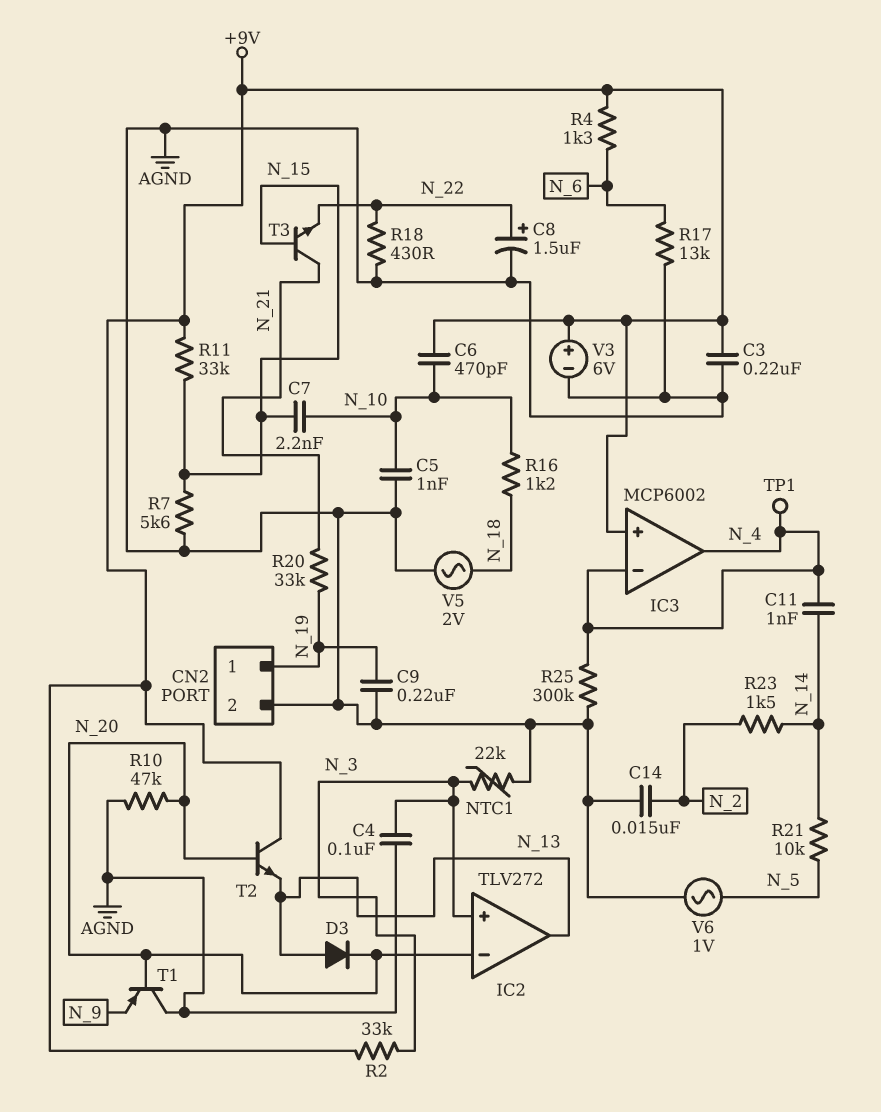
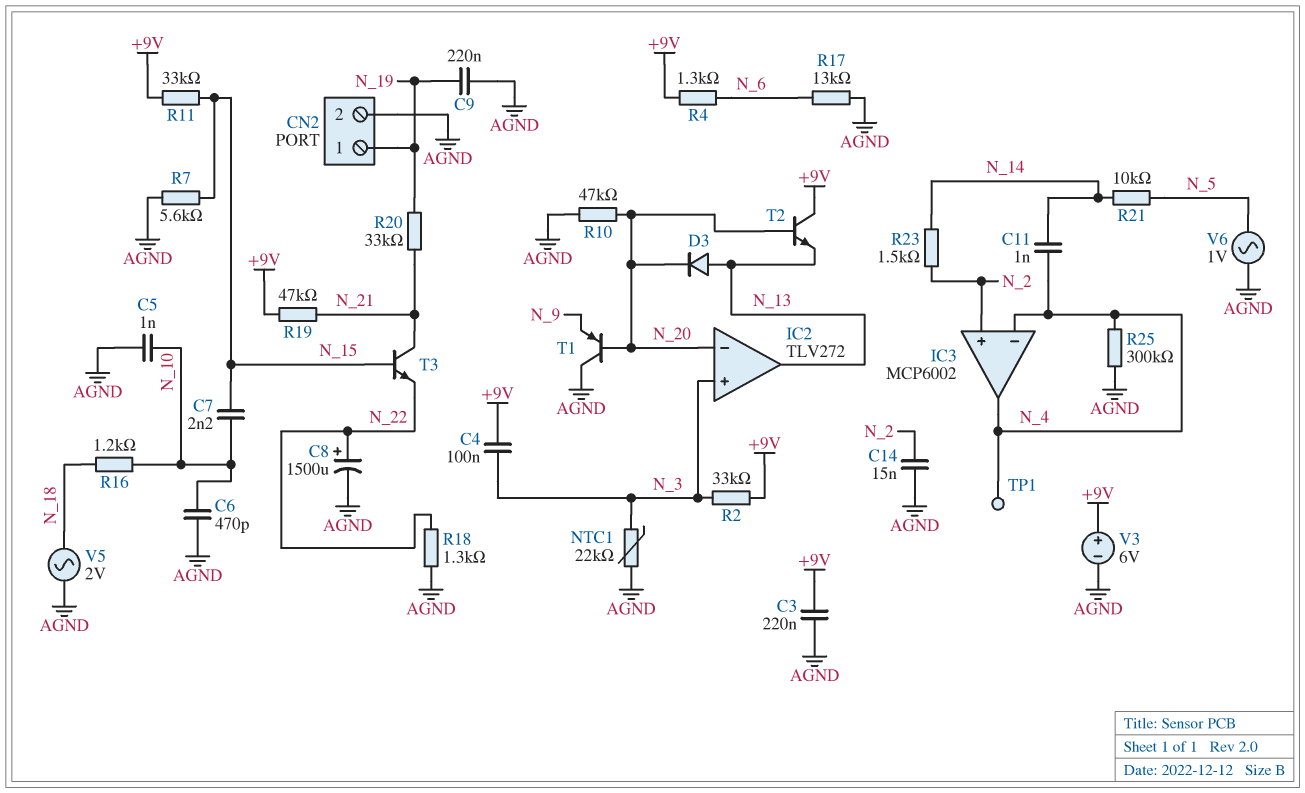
C4: 100nF (AGND, N_3) -> 100nF (+9V, N_3)
C6: 470pF (+9V, N_10) -> 470pF (AGND, N_10)
C8: 1.5uF (plus N_22, minus AGND) -> 1500uF (plus N_22, minus AGND)
IC3 pin in+: +9V -> N_2
R18: 430 (AGND, N_22) -> 1.3k (AGND, N_22)
R19: none -> 47k (+9V, N_21)

